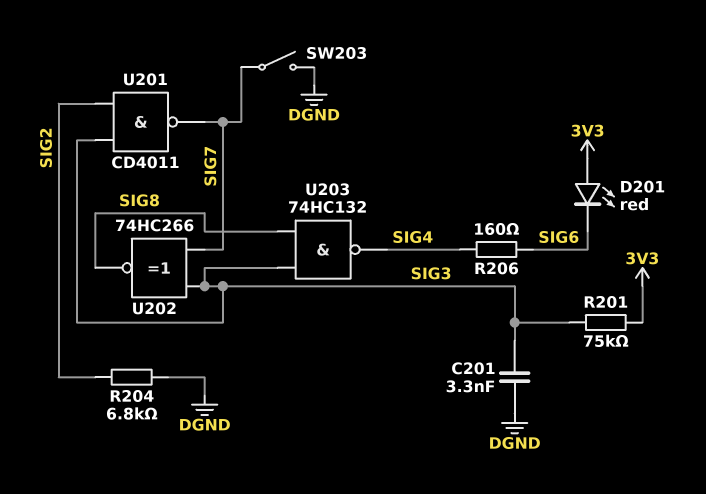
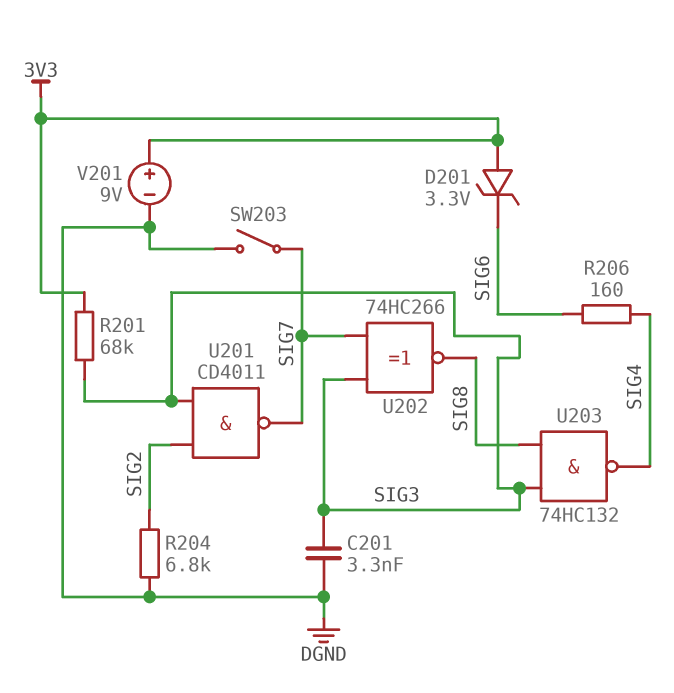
D201: LED red (A 3V3, K SIG6) -> zener 3.3V (A 3V3, K SIG6)
R201: 75k (3V3, SIG3) -> 68k (3V3, SIG3)
V201: none -> 9V (plus 3V3, minus DGND)

